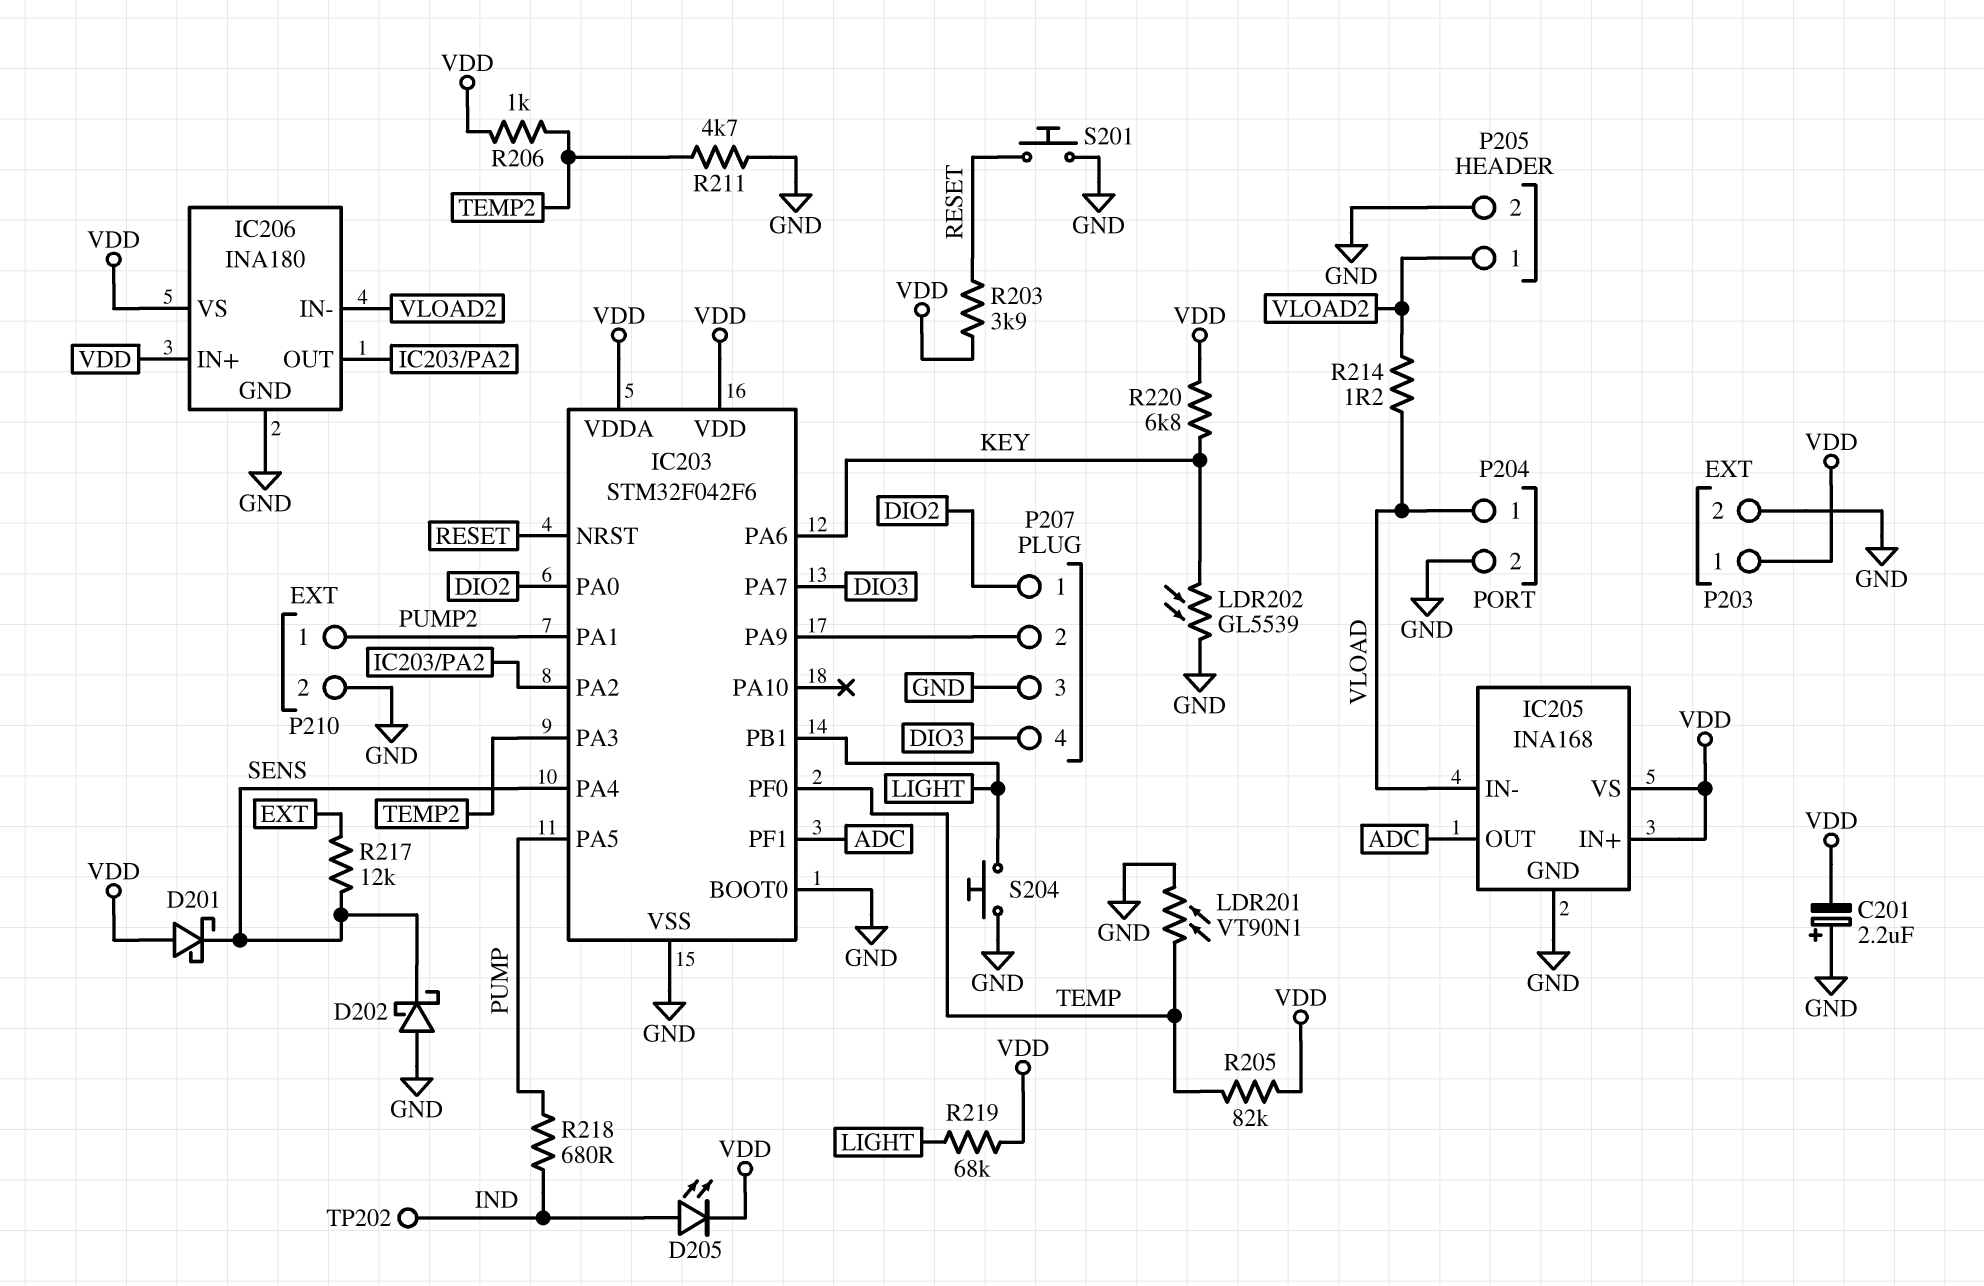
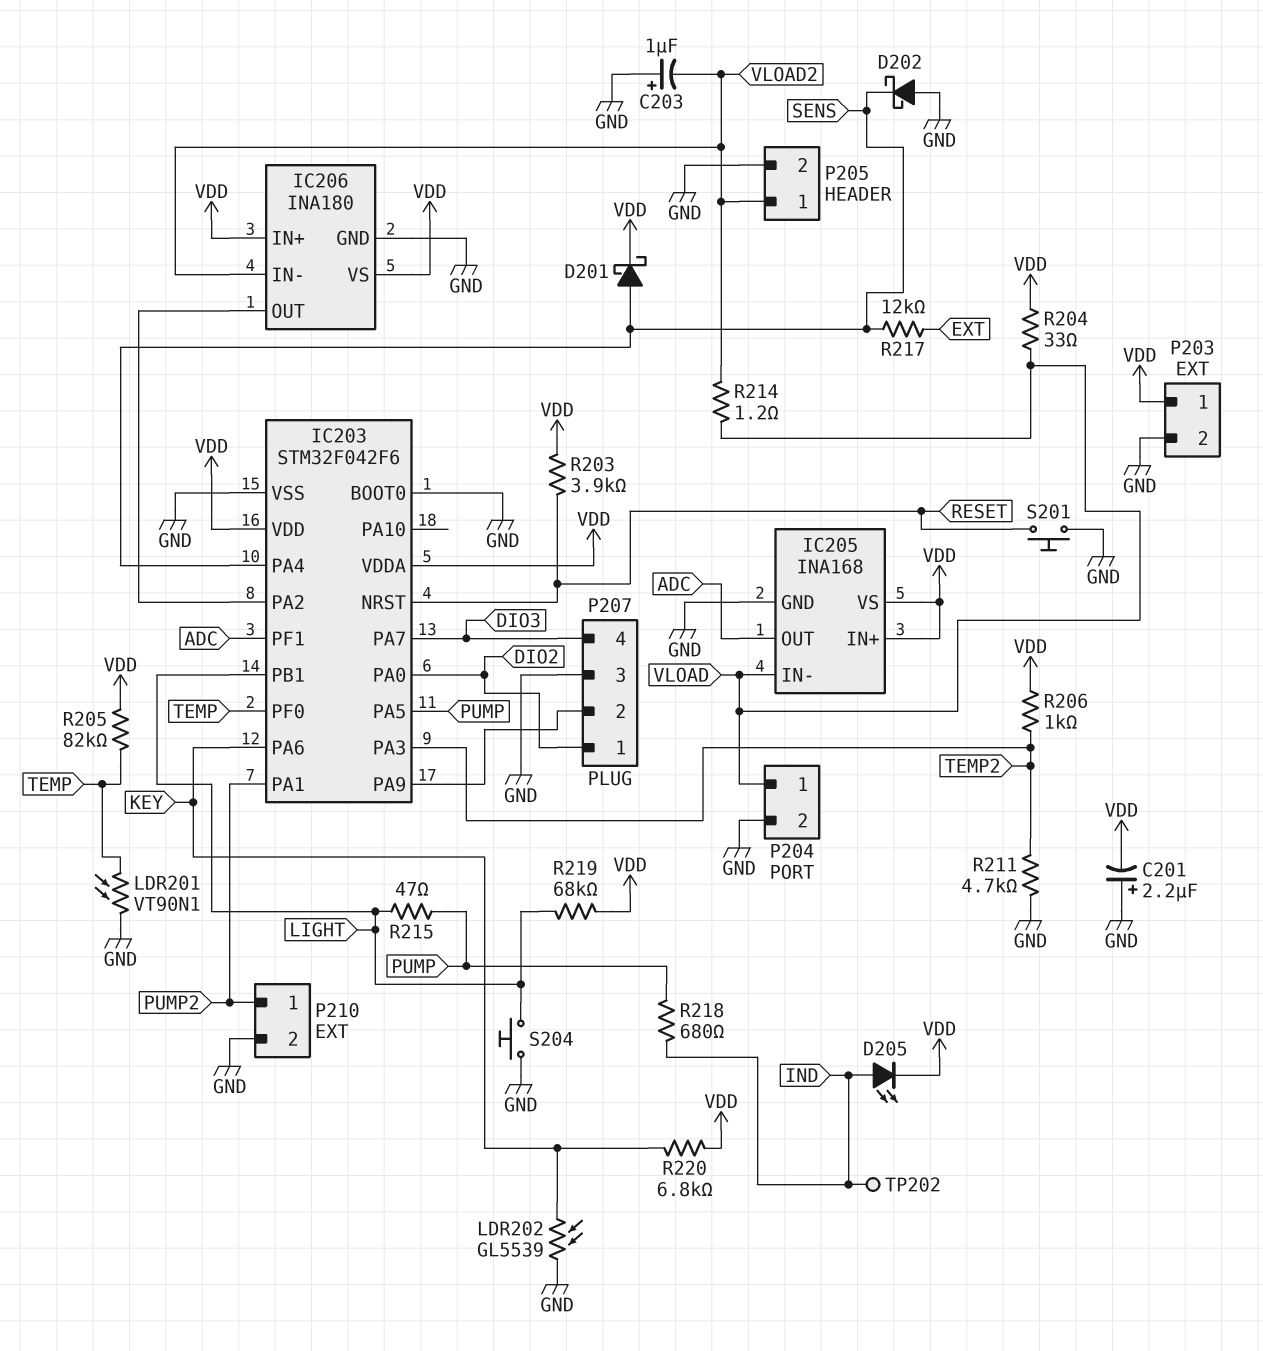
C203: none -> 1uF (plus GND, minus VLOAD2)
D201: schottky (A VDD, K SENS) -> schottky (A SENS, K VDD)
R204: none -> 33 (VDD, VLOAD)
R215: none -> 47 (LIGHT, PUMP)

